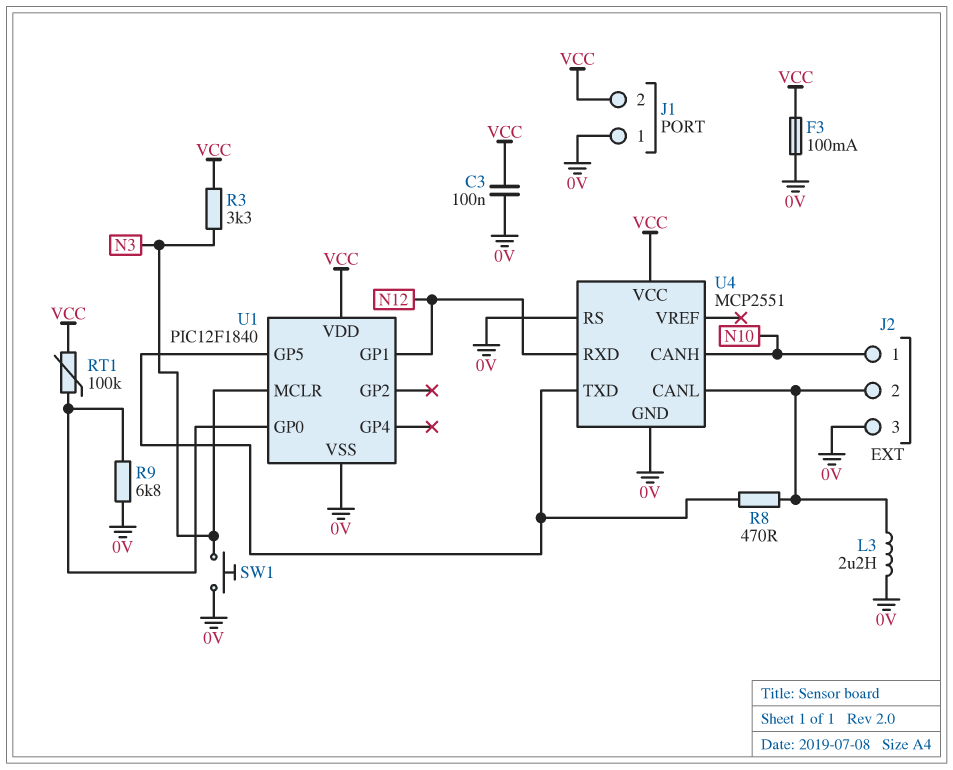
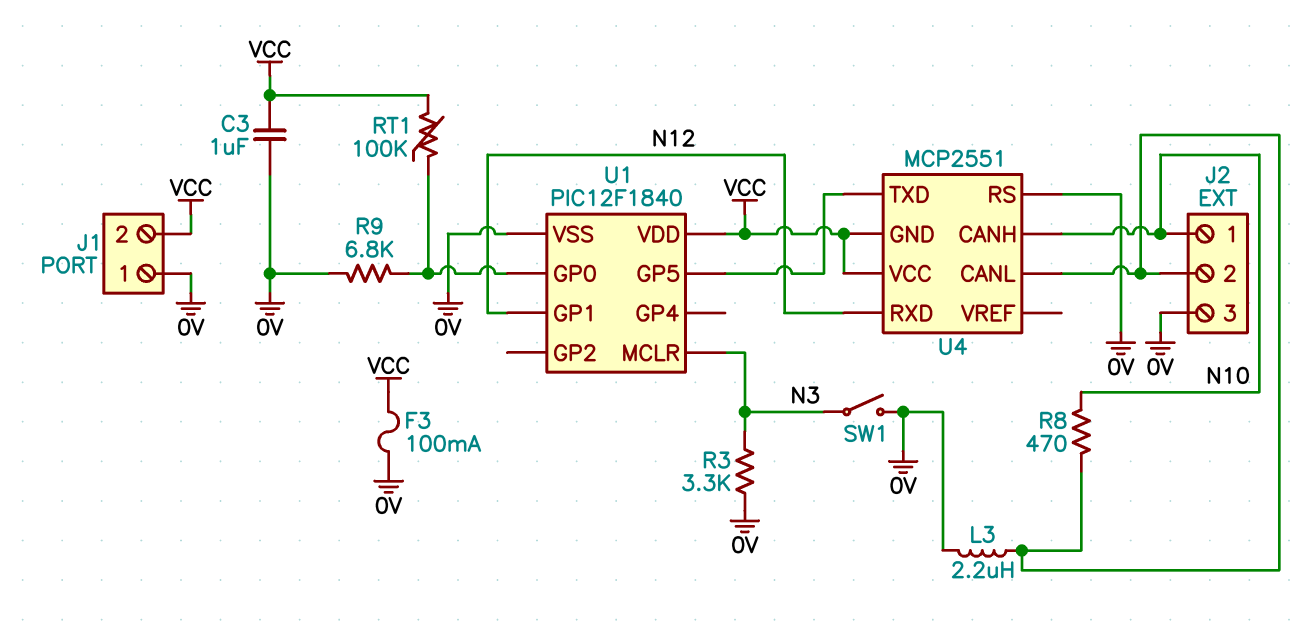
C3: 100nF (0V, VCC) -> 1uF (0V, VCC)
R3: 3.3k (N3, VCC) -> 3.3k (0V, N3)
R8: 470 (J2/2, U1/GP5) -> 470 (J2/2, N10)
SW1: button (0V, N3) -> switch (0V, N3)
U4 pin GND: 0V -> VCC

